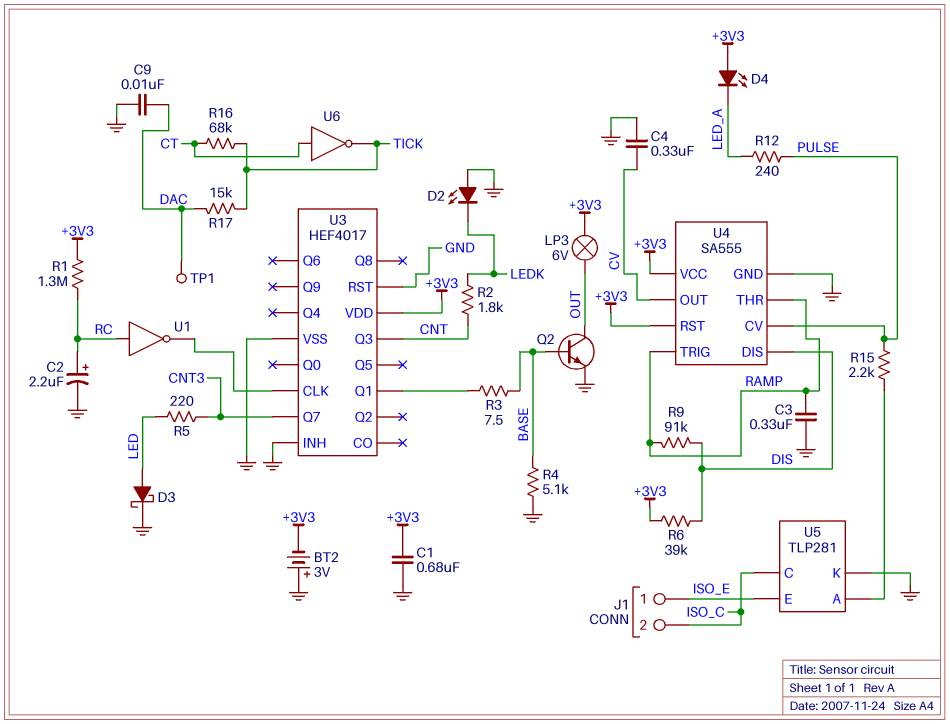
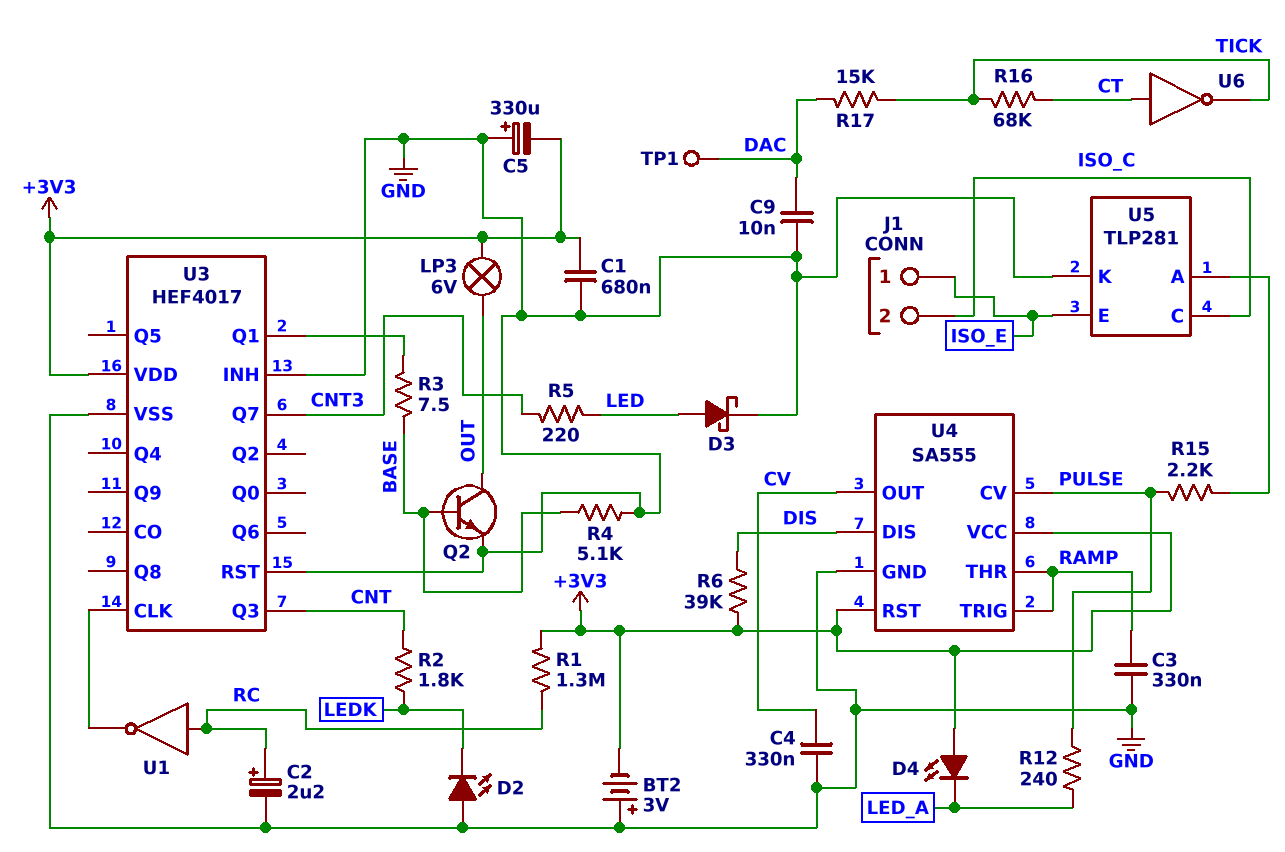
C5: none -> 330uF (plus GND, minus +3V3)
R9: 91k (DIS, RAMP) -> none

